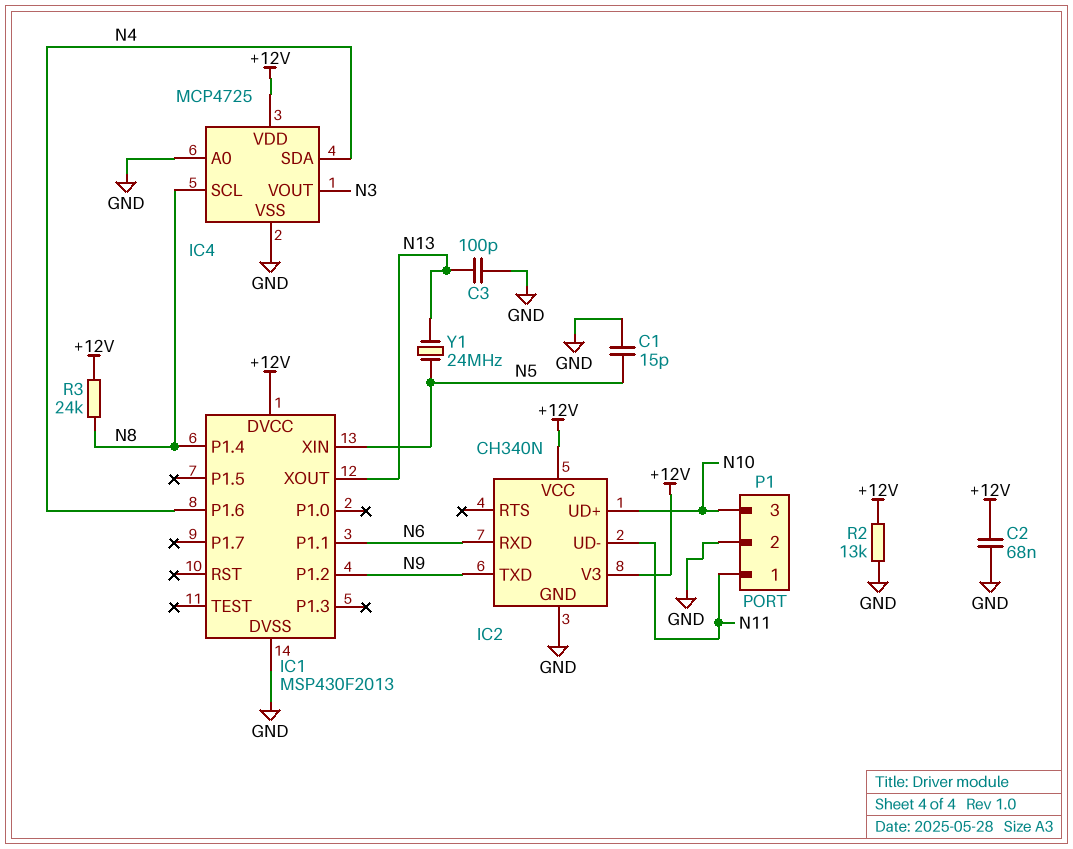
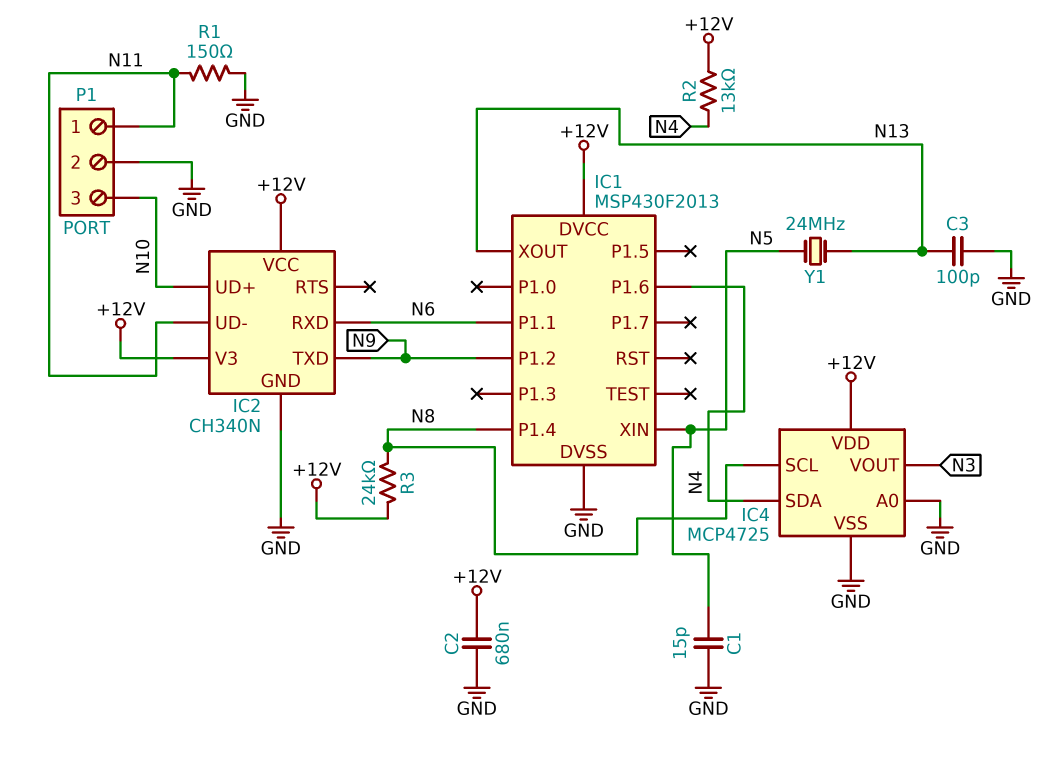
C2: 68nF (+12V, GND) -> 680nF (+12V, GND)
R1: none -> 150 (GND, N11)
R2: 13k (+12V, GND) -> 13k (+12V, N4)

